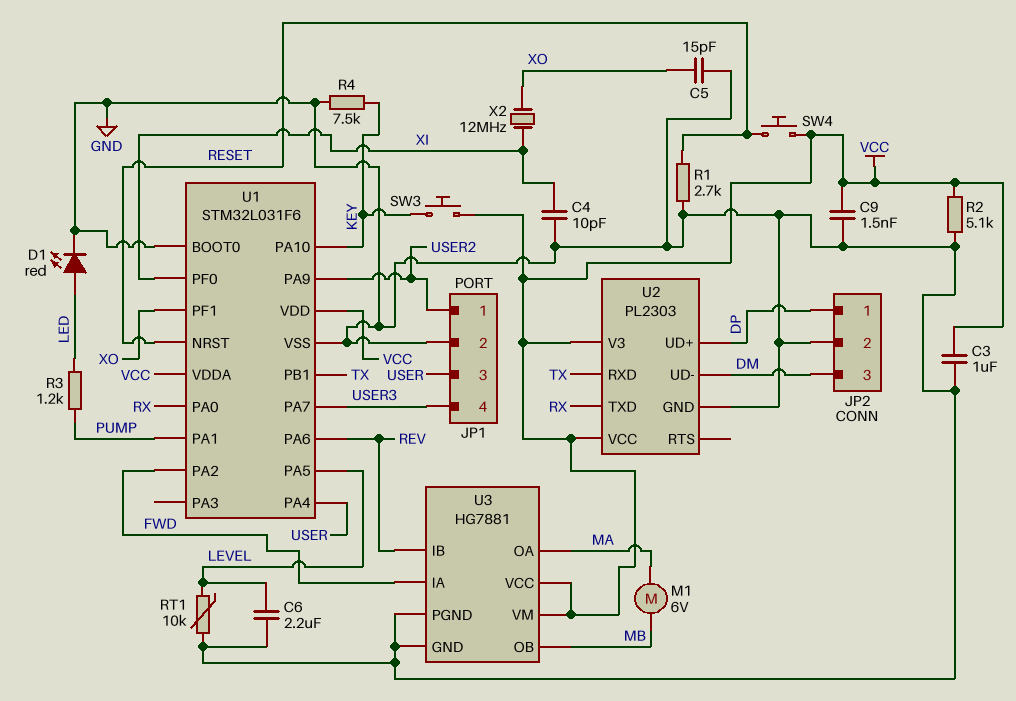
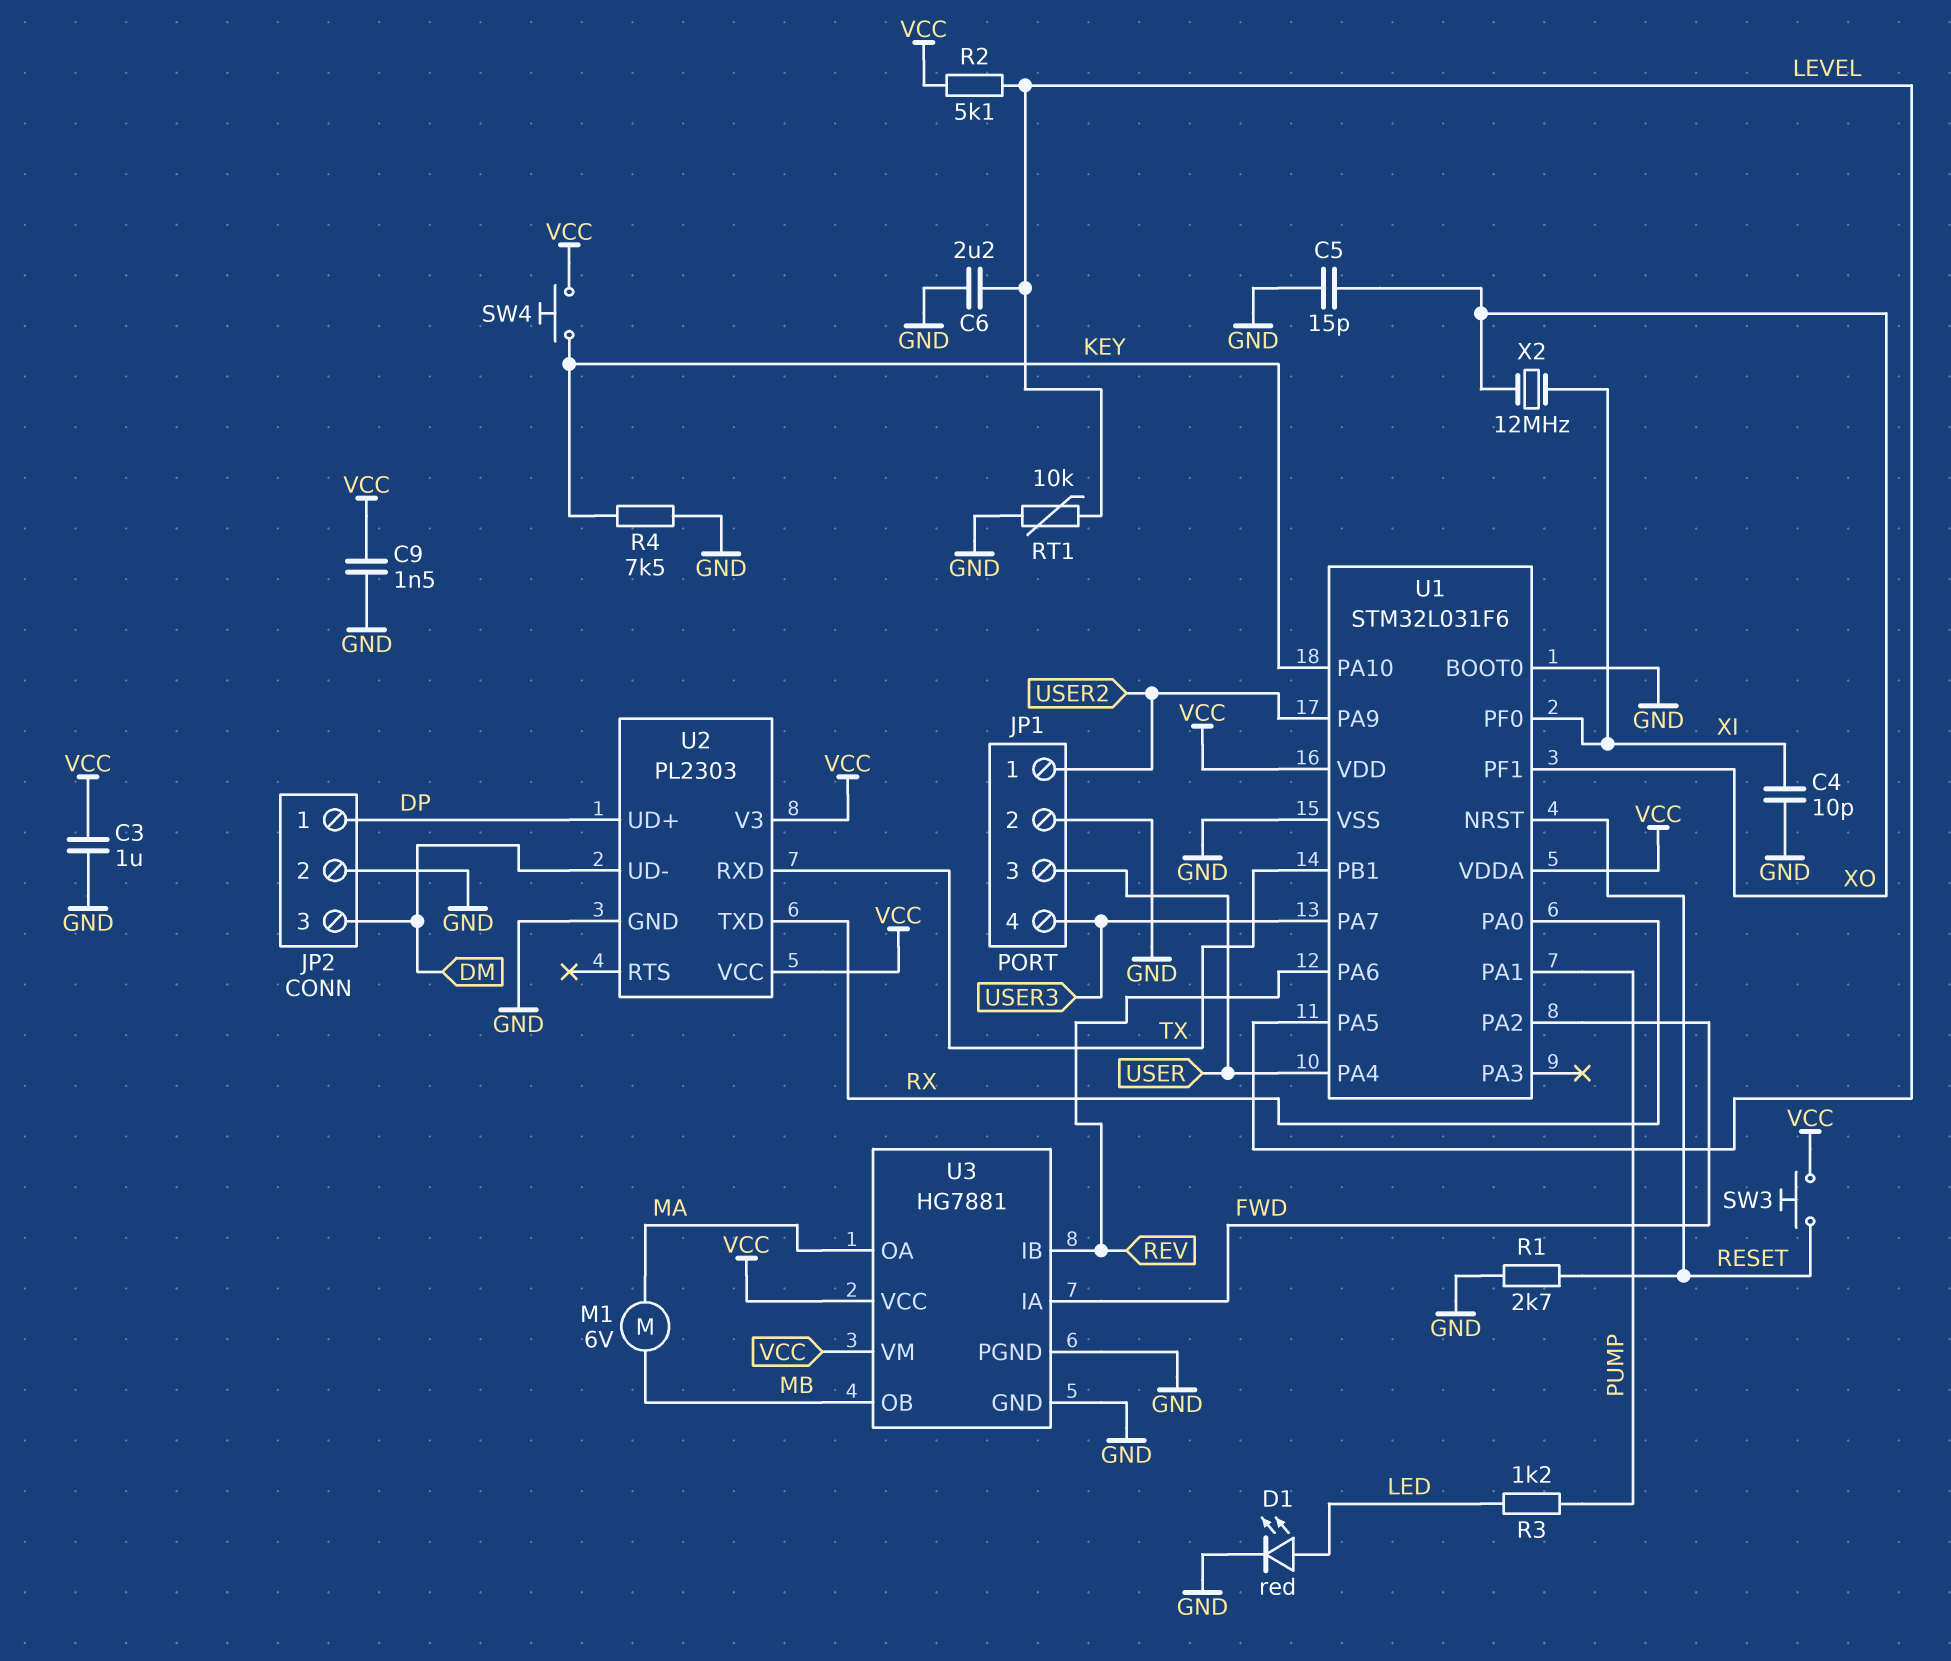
R2: 5.1k (GND, VCC) -> 5.1k (LEVEL, VCC)
SW3: button (KEY, VCC) -> button (RESET, VCC)
SW4: button (RESET, VCC) -> button (KEY, VCC)

